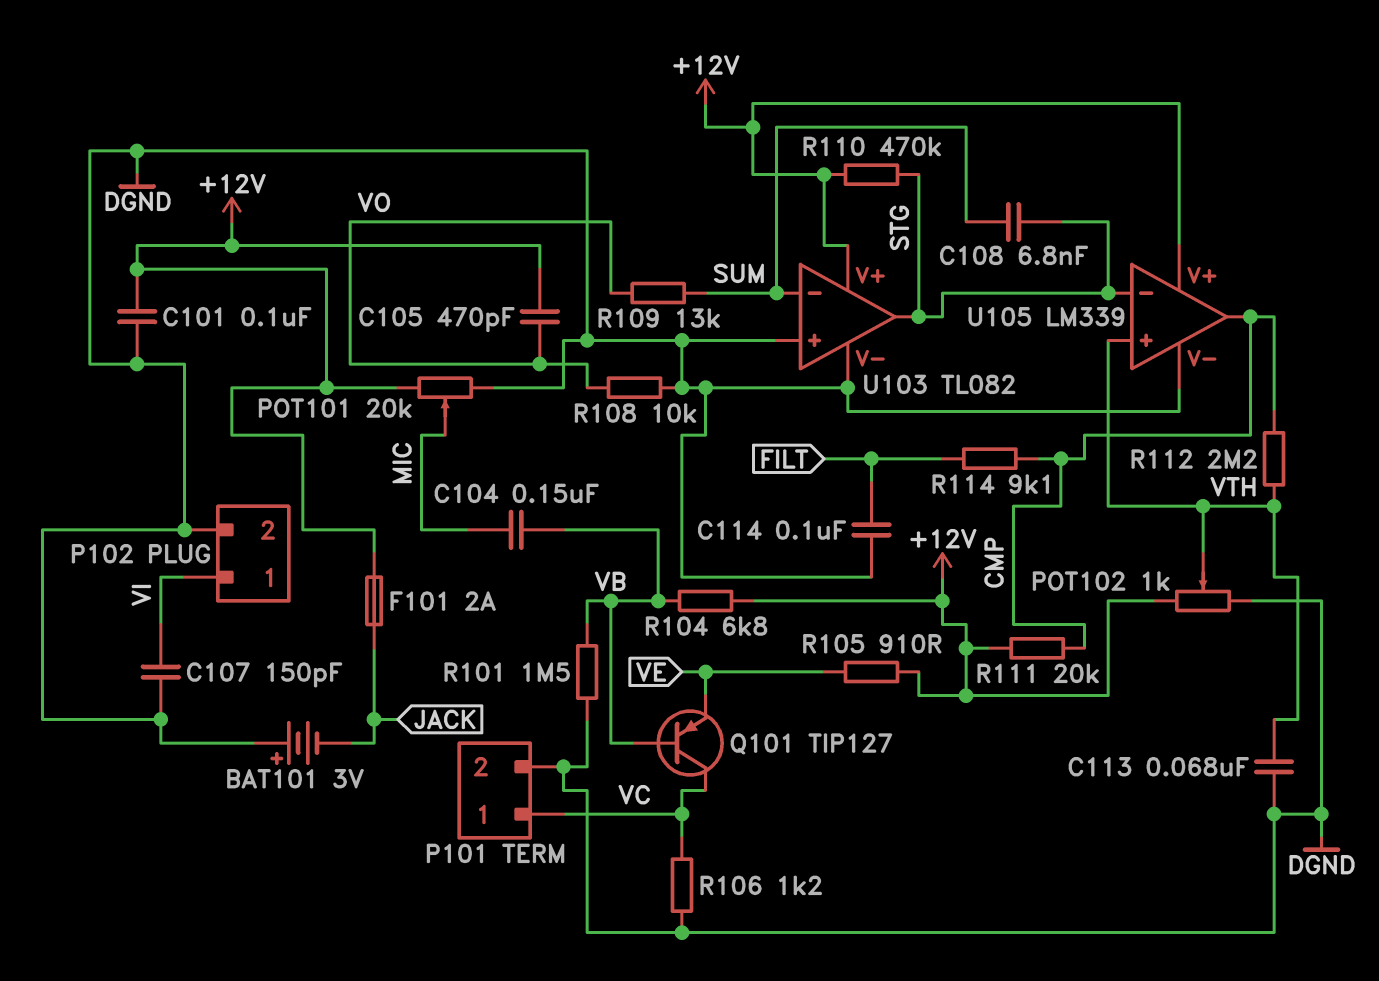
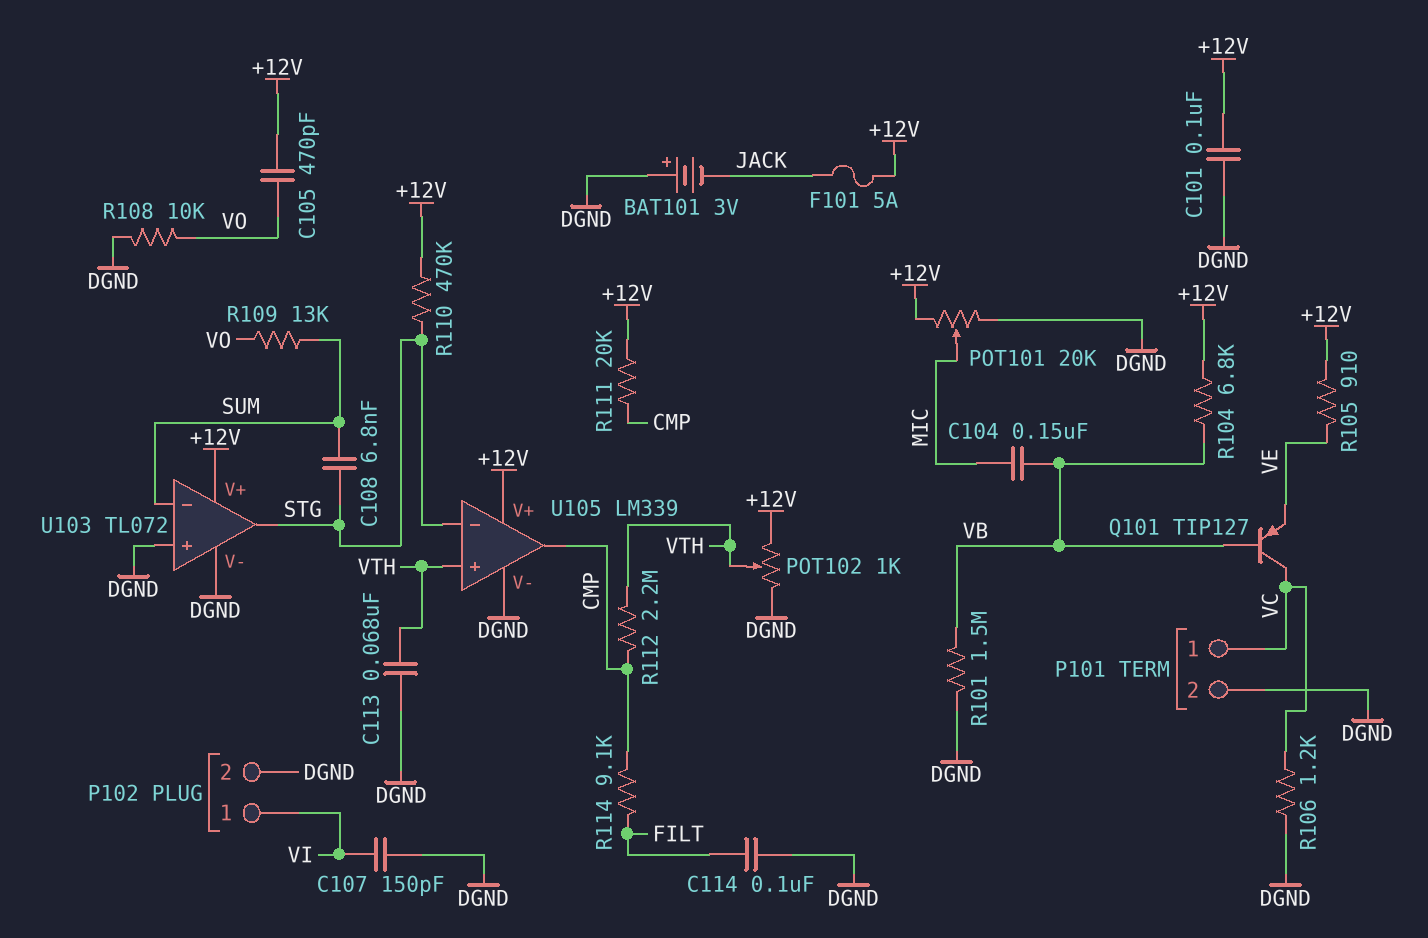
F101: 2A (+12V, JACK) -> 5A (+12V, JACK)
U103: TL082 -> TL072

